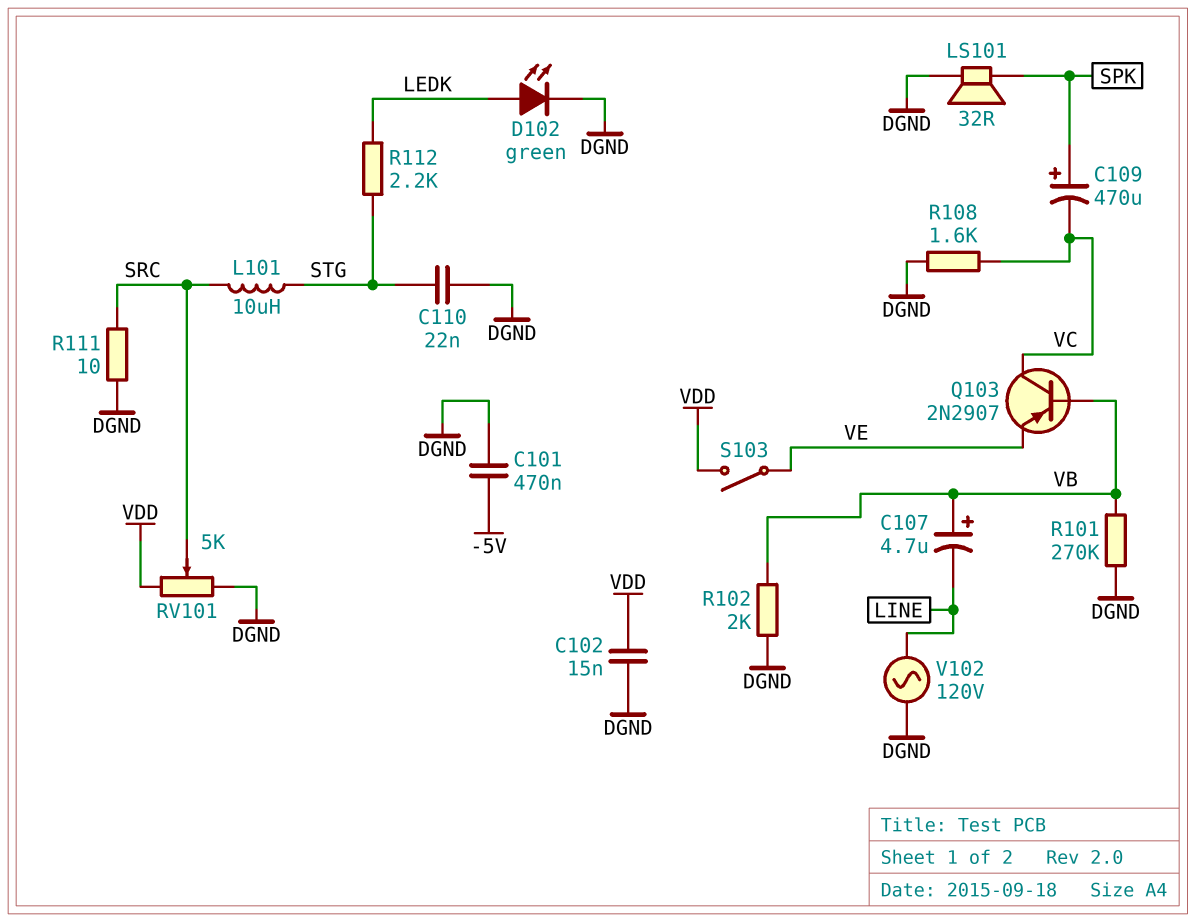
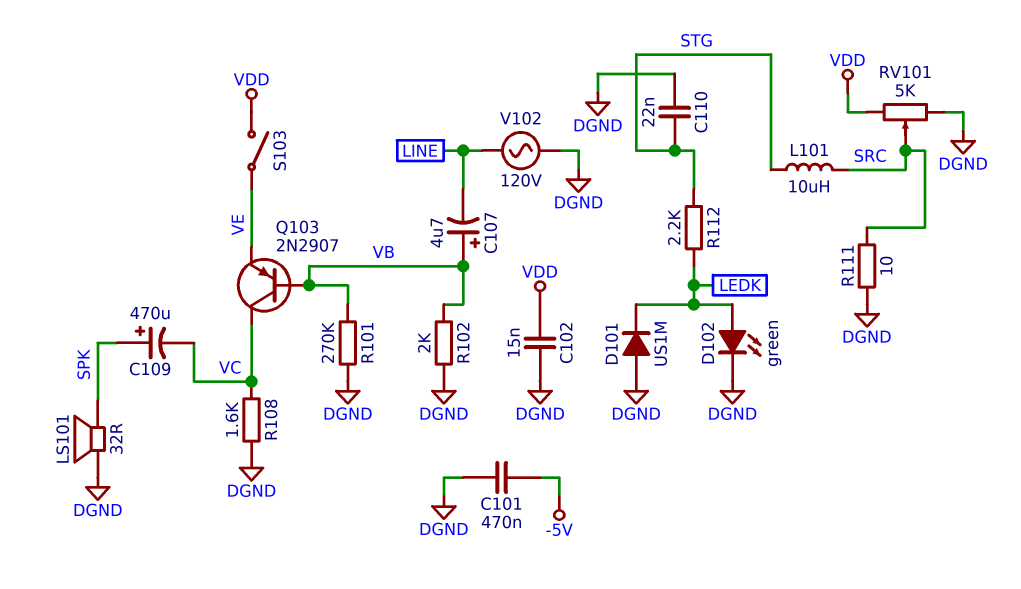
D101: none -> diode US1M (A DGND, K LEDK)

